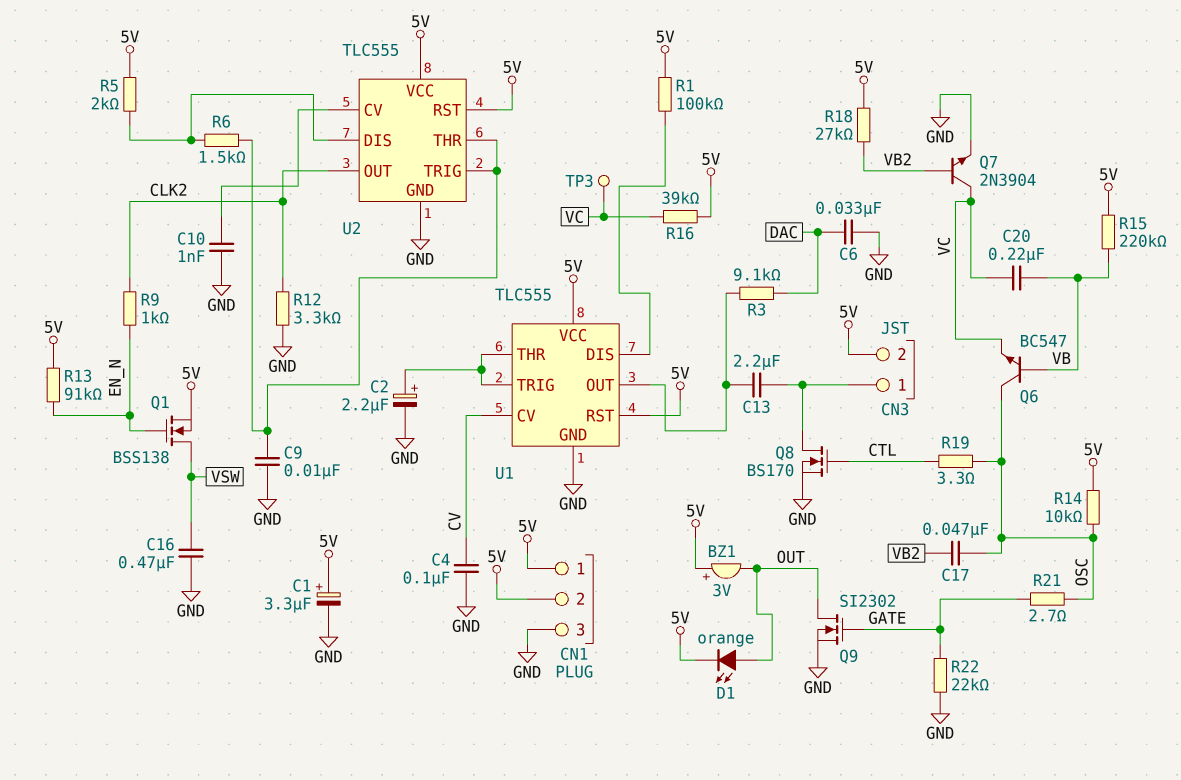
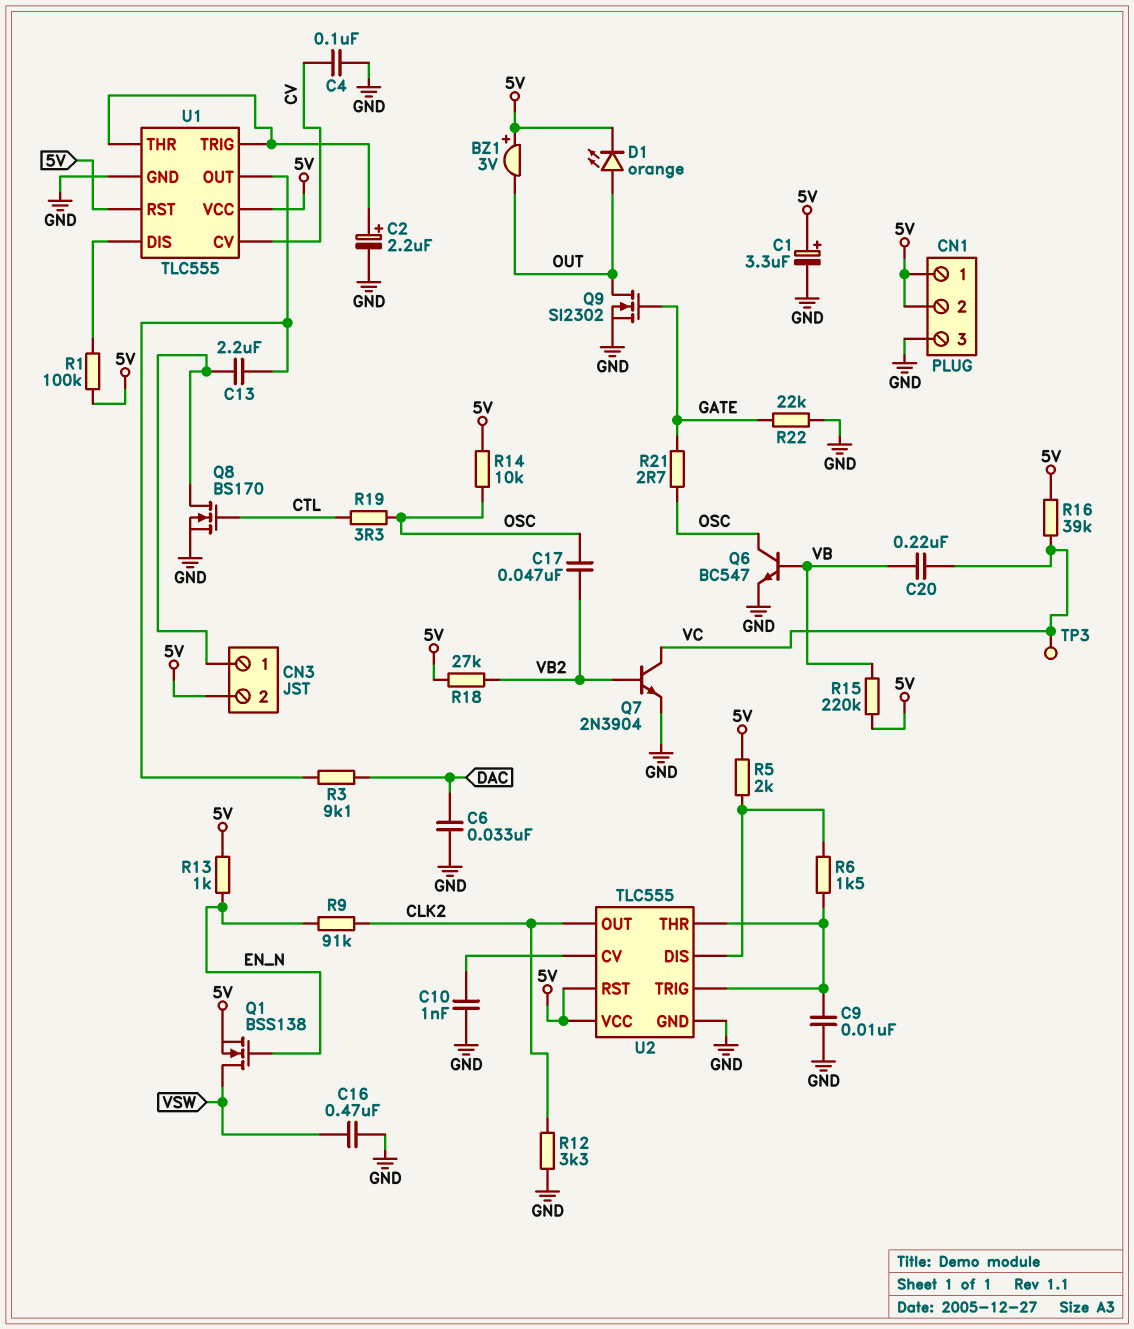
Q6: NPN BC547 (B VB, C OSC, E VC) -> NPN BC547 (B VB, C OSC, E GND)
R9: 1k (CLK2, EN_N) -> 91k (CLK2, EN_N)
R13: 91k (5V, EN_N) -> 1k (5V, EN_N)

